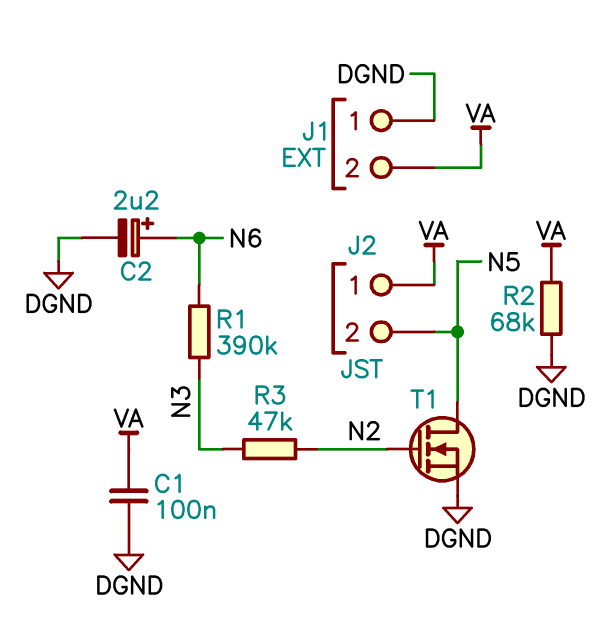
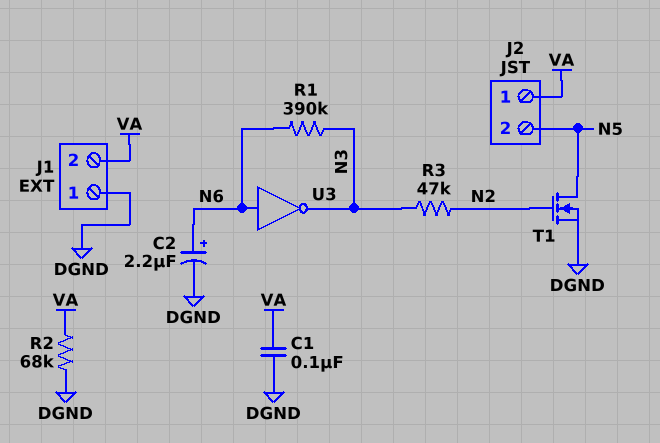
U3: none -> NOT (in N6, out N3)

